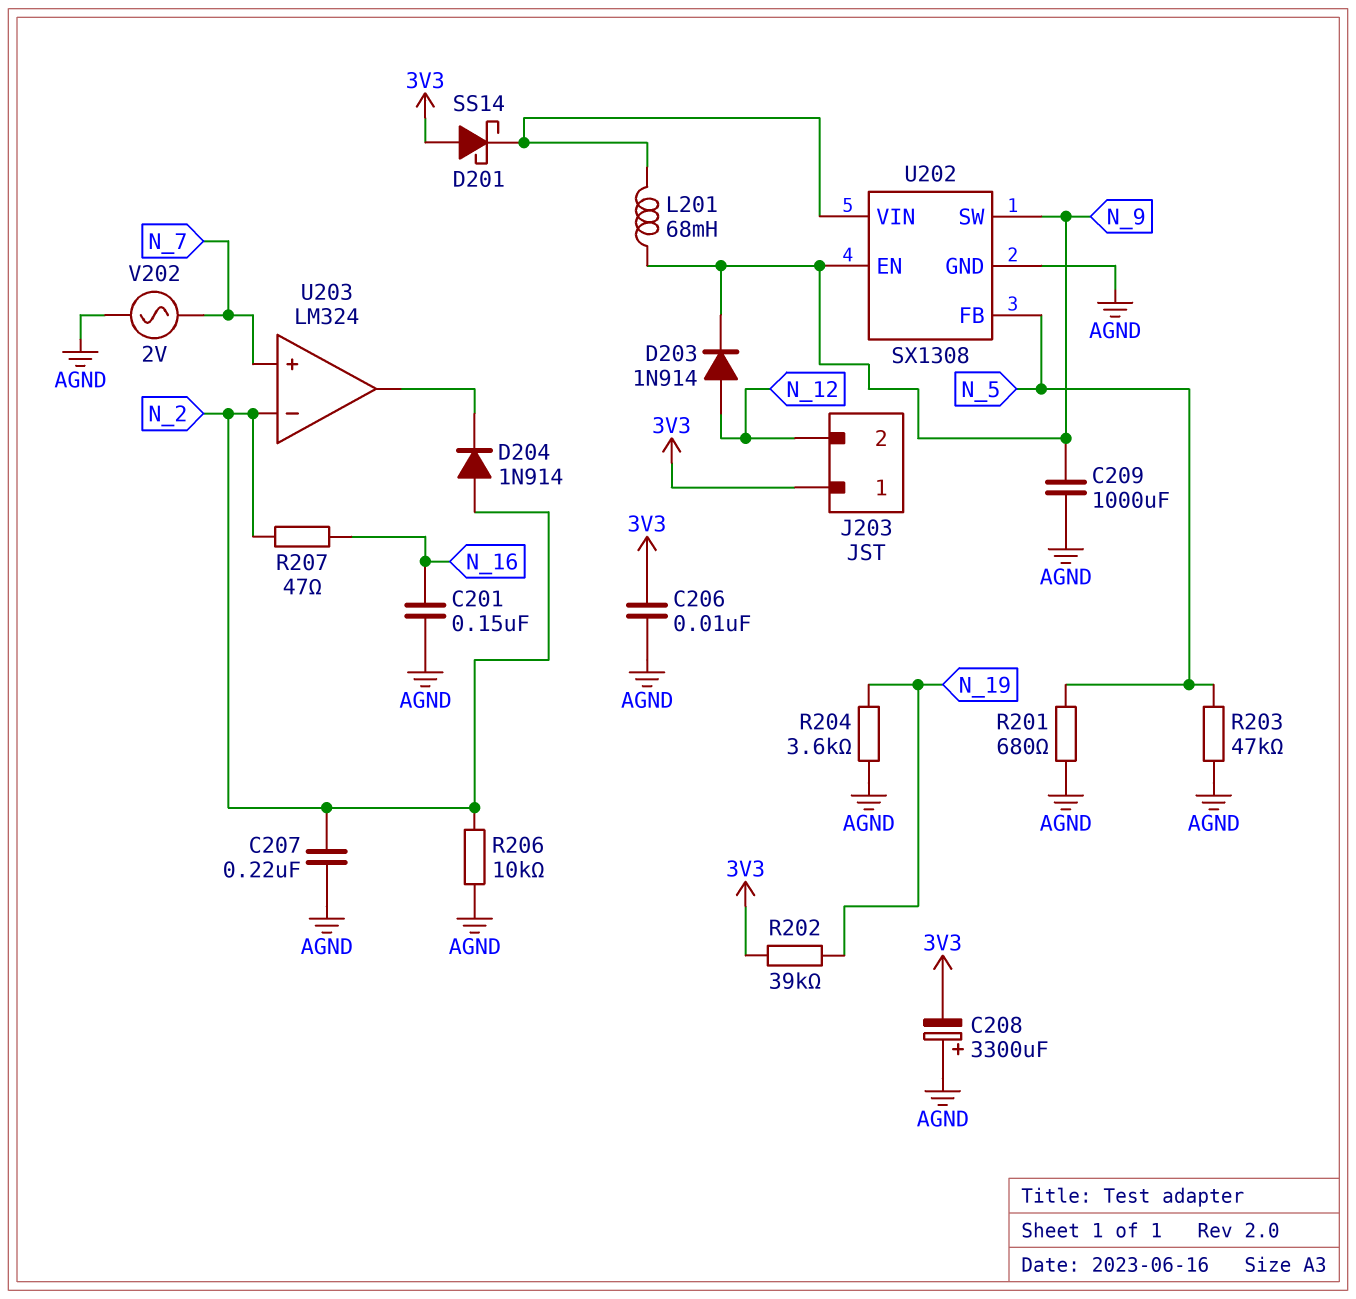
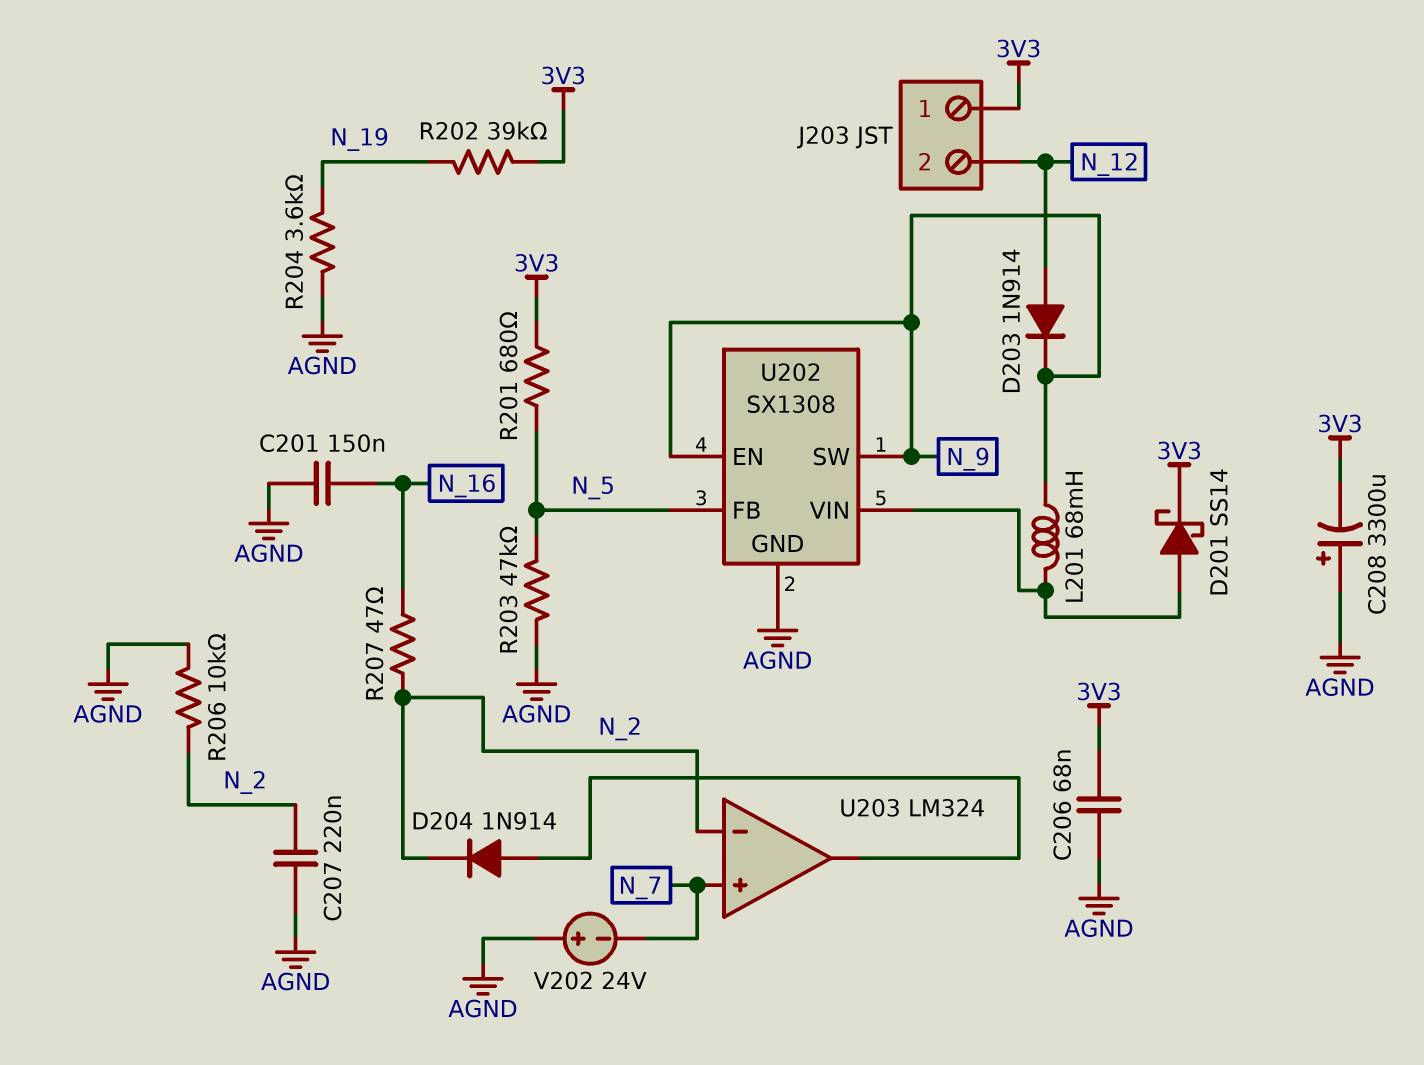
C206: 10nF (3V3, AGND) -> 68nF (3V3, AGND)
C209: 1000uF (AGND, N_9) -> none
D201: schottky SS14 (A 3V3, K U202/VIN) -> schottky SS14 (A U202/VIN, K 3V3)
D204: diode 1N914 (A N_2, K U203/out) -> diode 1N914 (A U203/out, K N_2)
R201: 680 (AGND, N_5) -> 680 (3V3, N_5)
V202: AC 2V (AGND, N_7) -> 24V (plus AGND, minus N_7)

